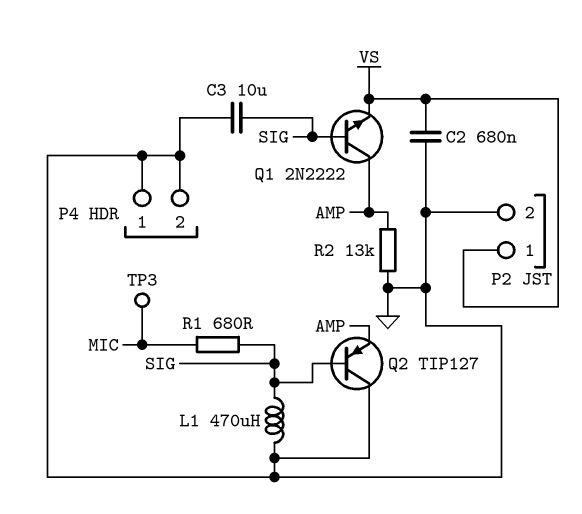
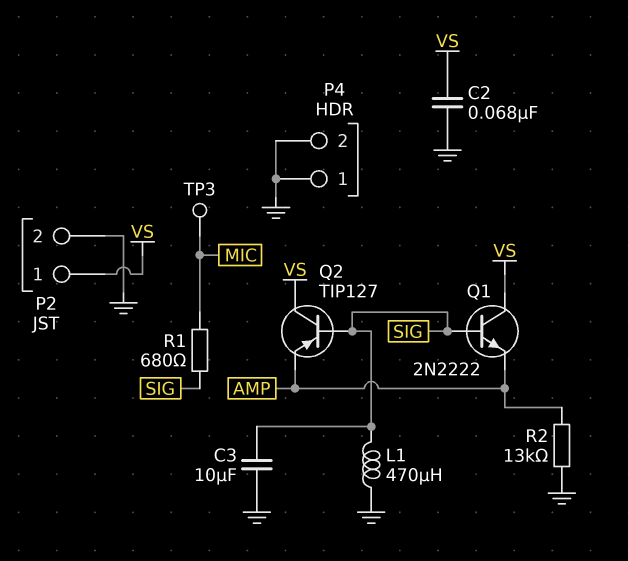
C2: 680nF (GND, VS) -> 68nF (GND, VS)
Q1: NPN 2N2222 (B SIG, C AMP, E VS) -> NPN 2N2222 (B SIG, C VS, E AMP)
Q2: PNP TIP127 (B SIG, C GND, E AMP) -> PNP TIP127 (B SIG, C VS, E AMP)

